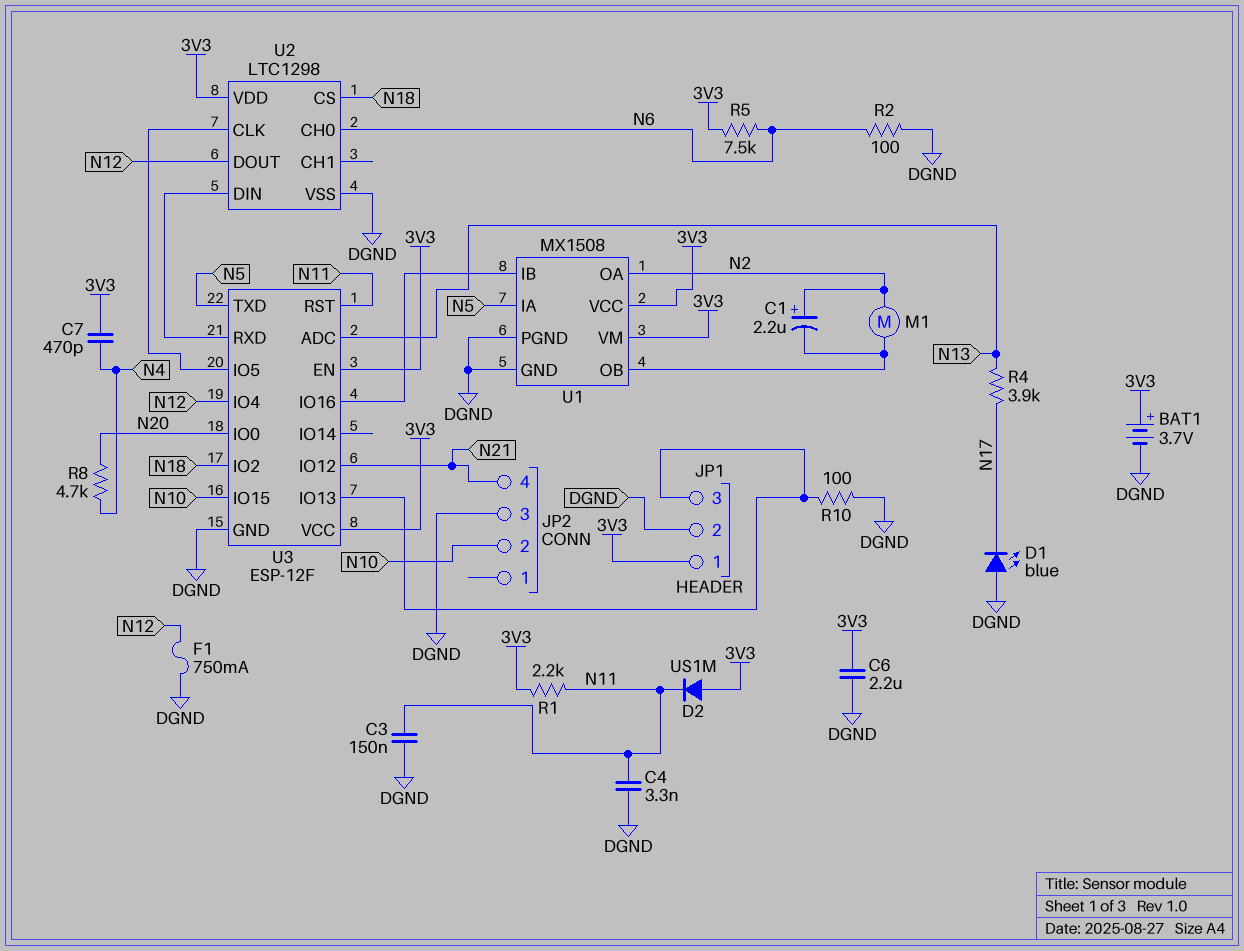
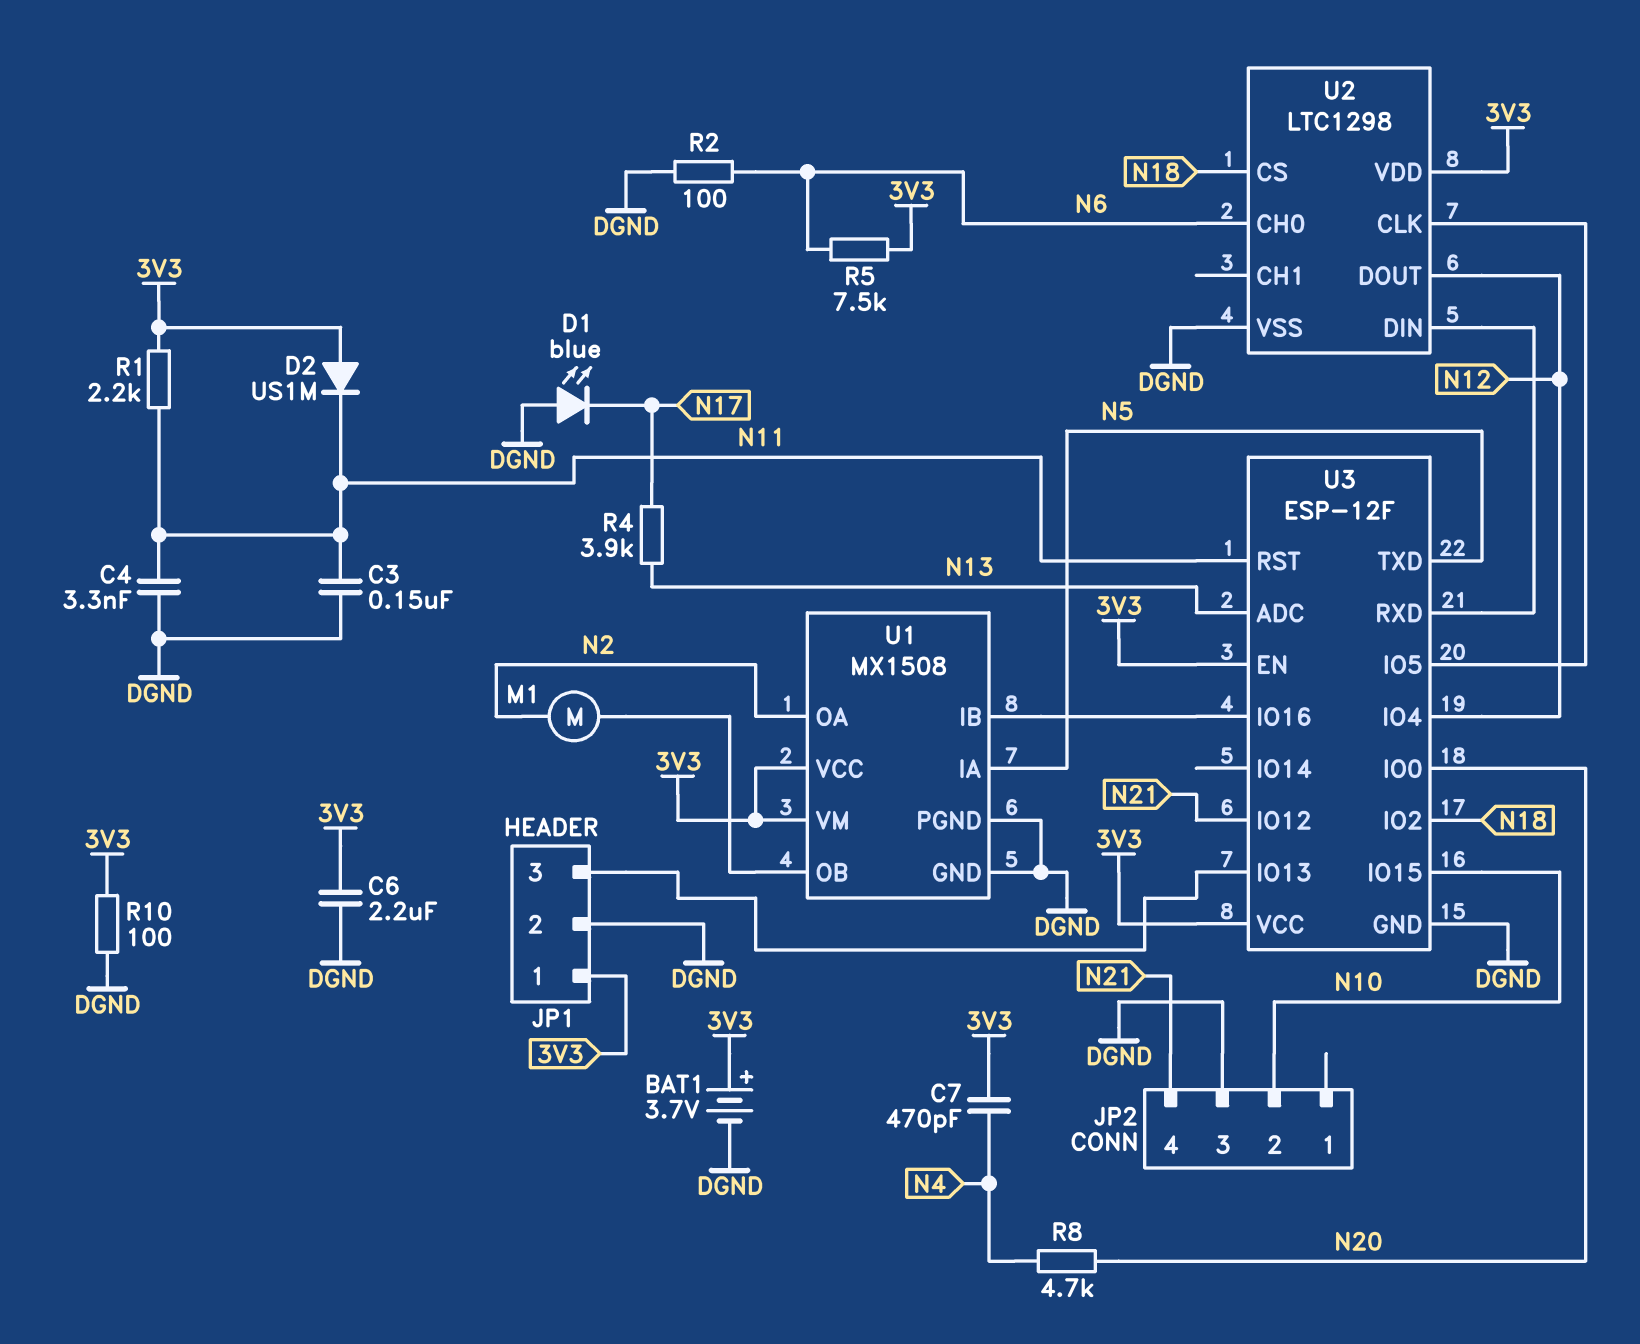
C1: 2.2uF (plus N2, minus U1/OB) -> none
F1: 750mA (DGND, N12) -> none
R10: 100 (DGND, JP1/3) -> 100 (3V3, DGND)

